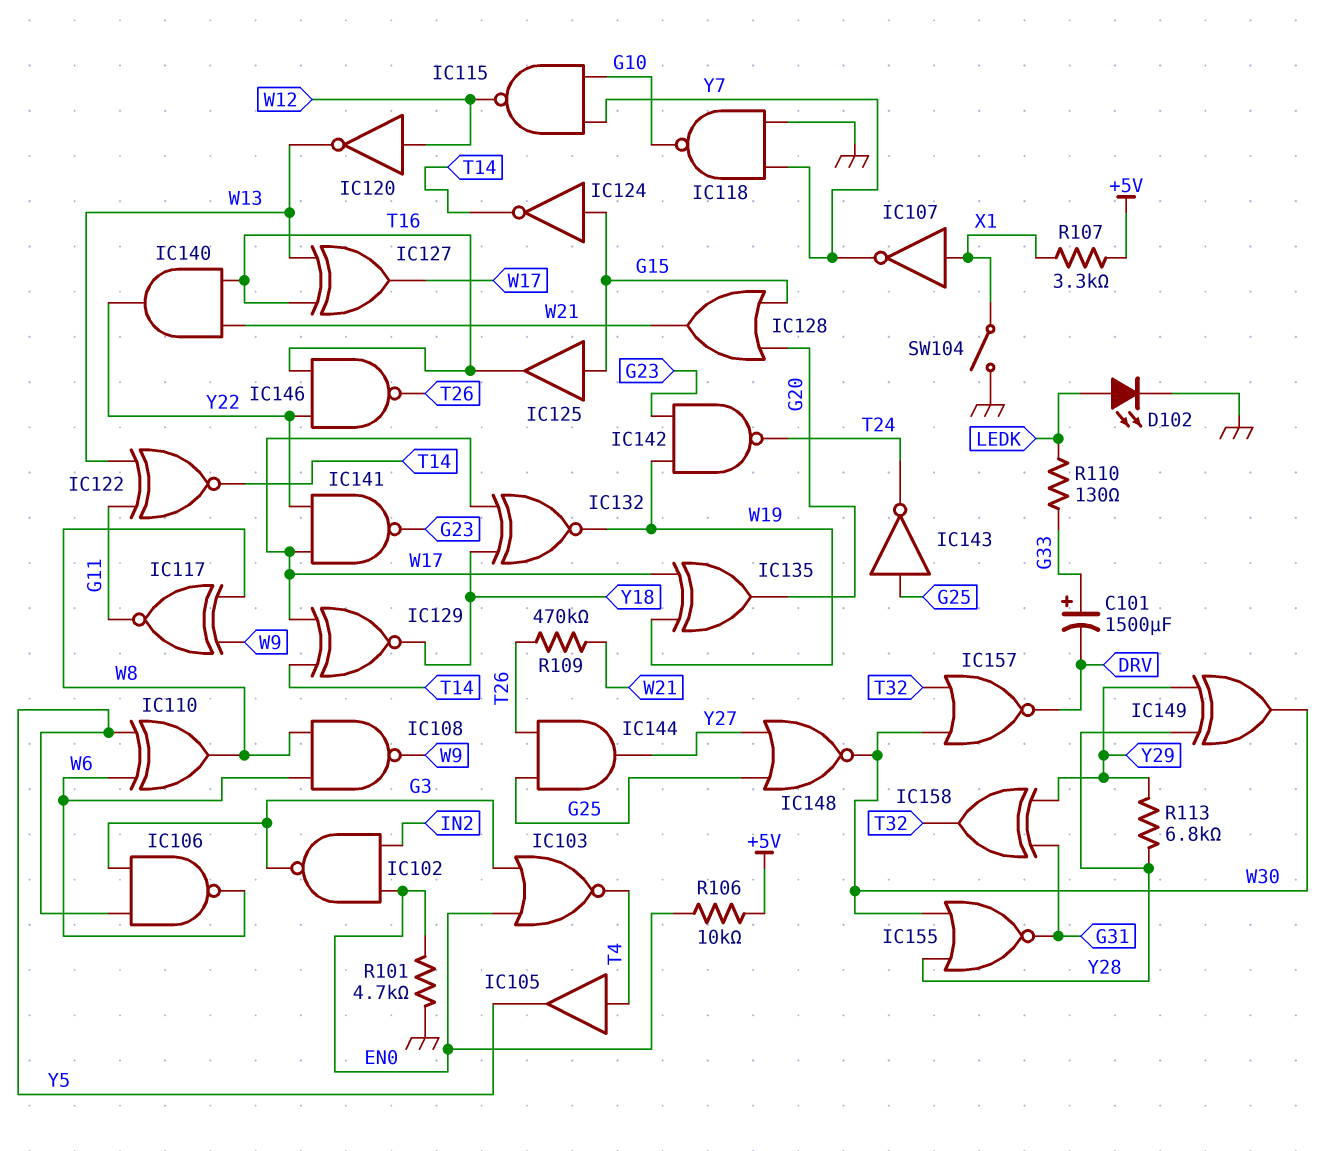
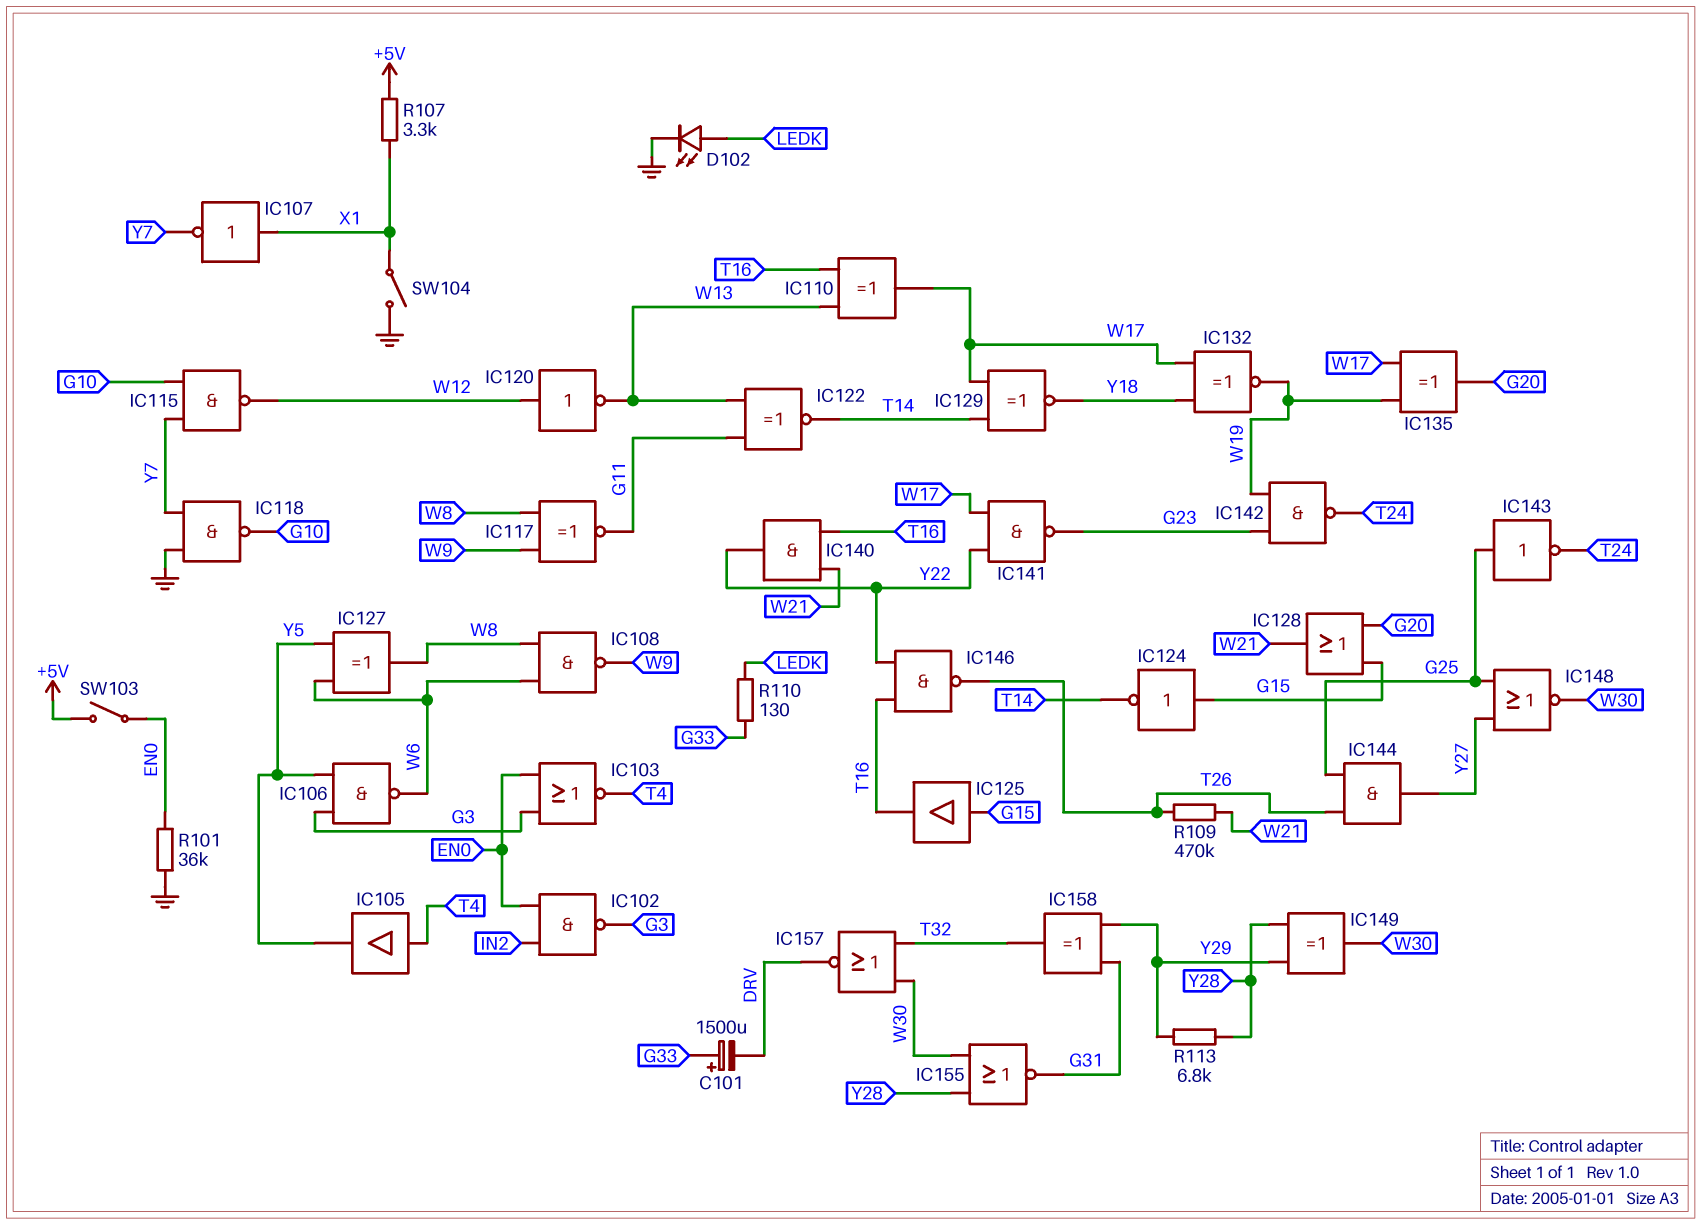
IC110: XOR (in W6, in Y5, out W8) -> XOR (in T16, in W13, out W17)
IC127: XOR (in T16, in W13, out W17) -> XOR (in W6, in Y5, out W8)
R101: 4.7k (EN0, GND) -> 36k (EN0, GND)
R106: 10k (+5V, EN0) -> none
SW103: none -> switch (+5V, EN0)

